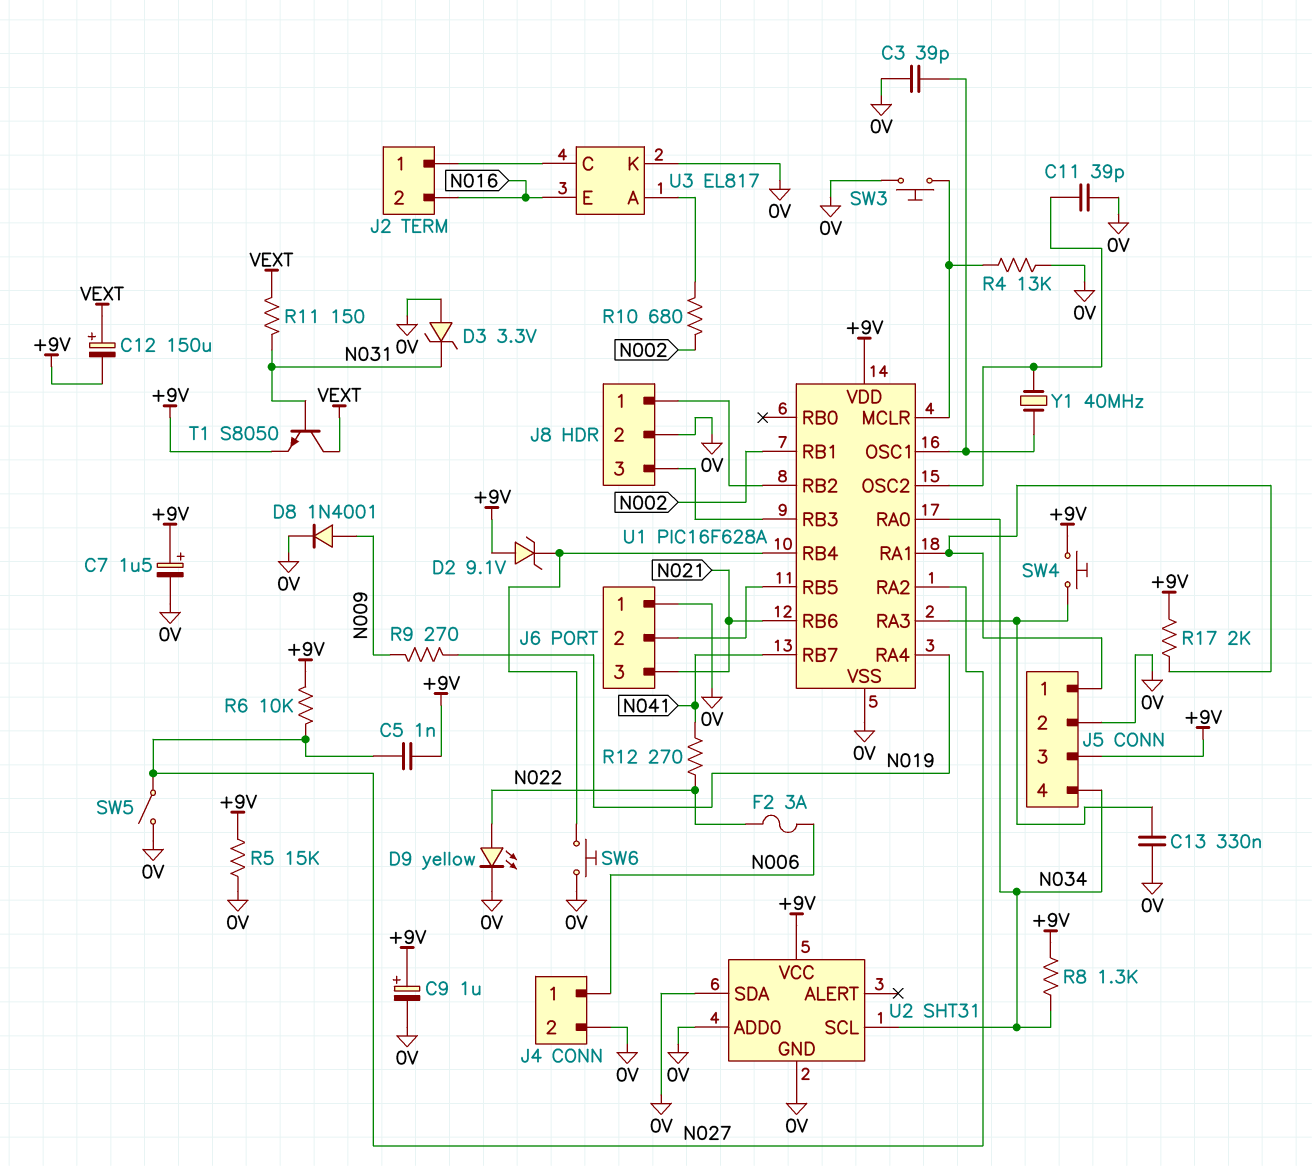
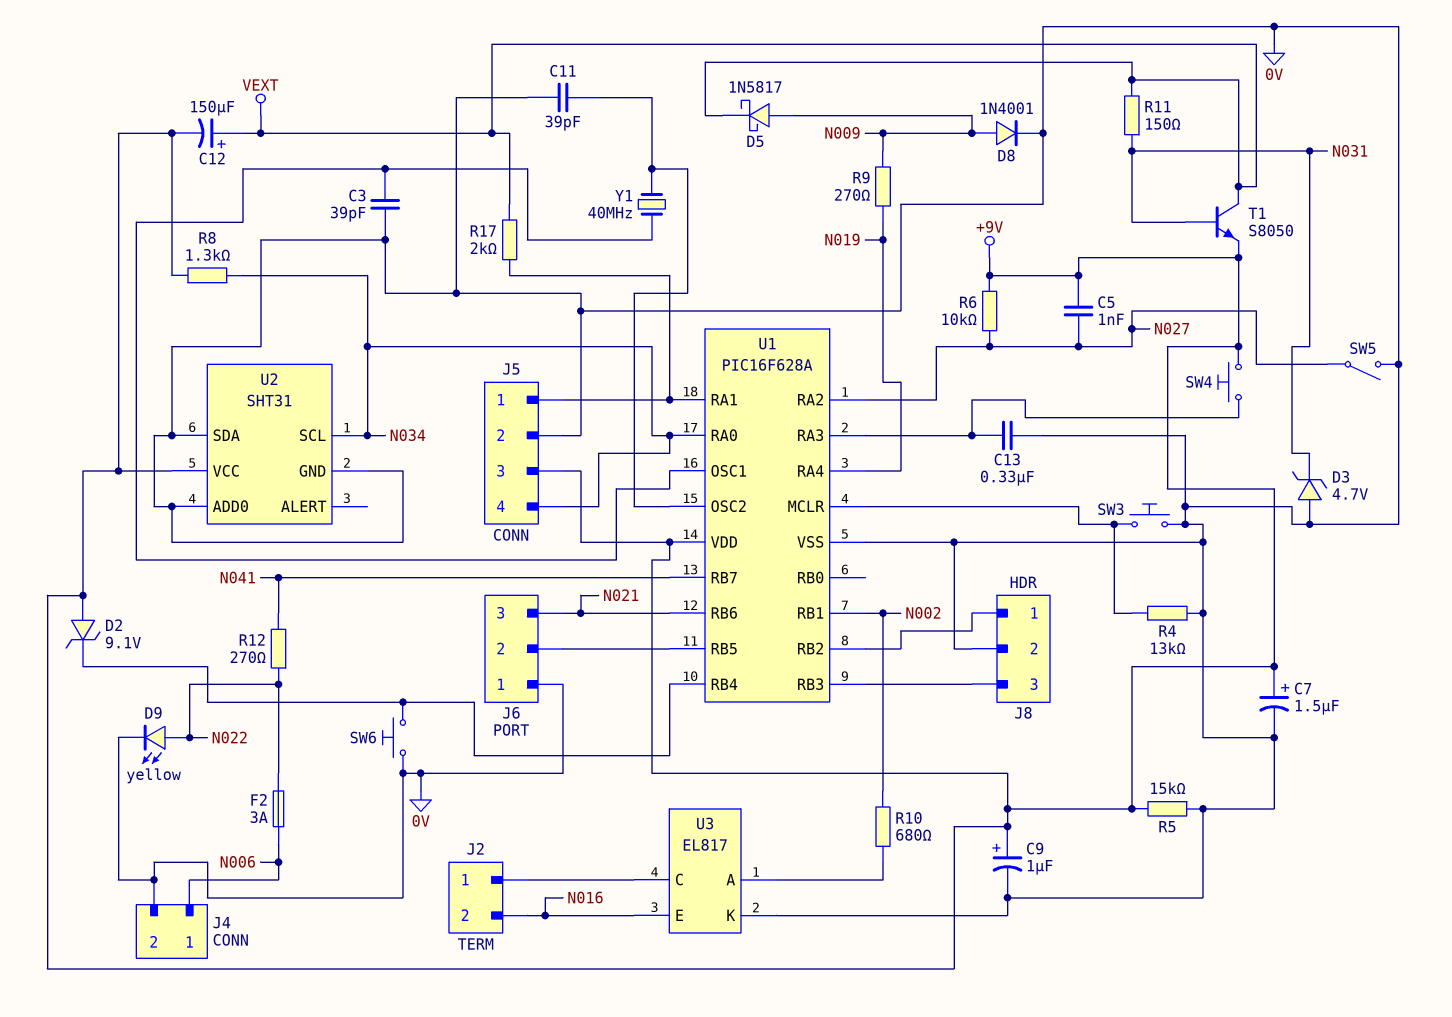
D3: zener 3.3V (A 0V, K N031) -> zener 4.7V (A 0V, K N031)
D5: none -> schottky 1N5817 (A N009, K VEXT)
R17: 2k (+9V, J5/1) -> 2k (J5/1, VEXT)

